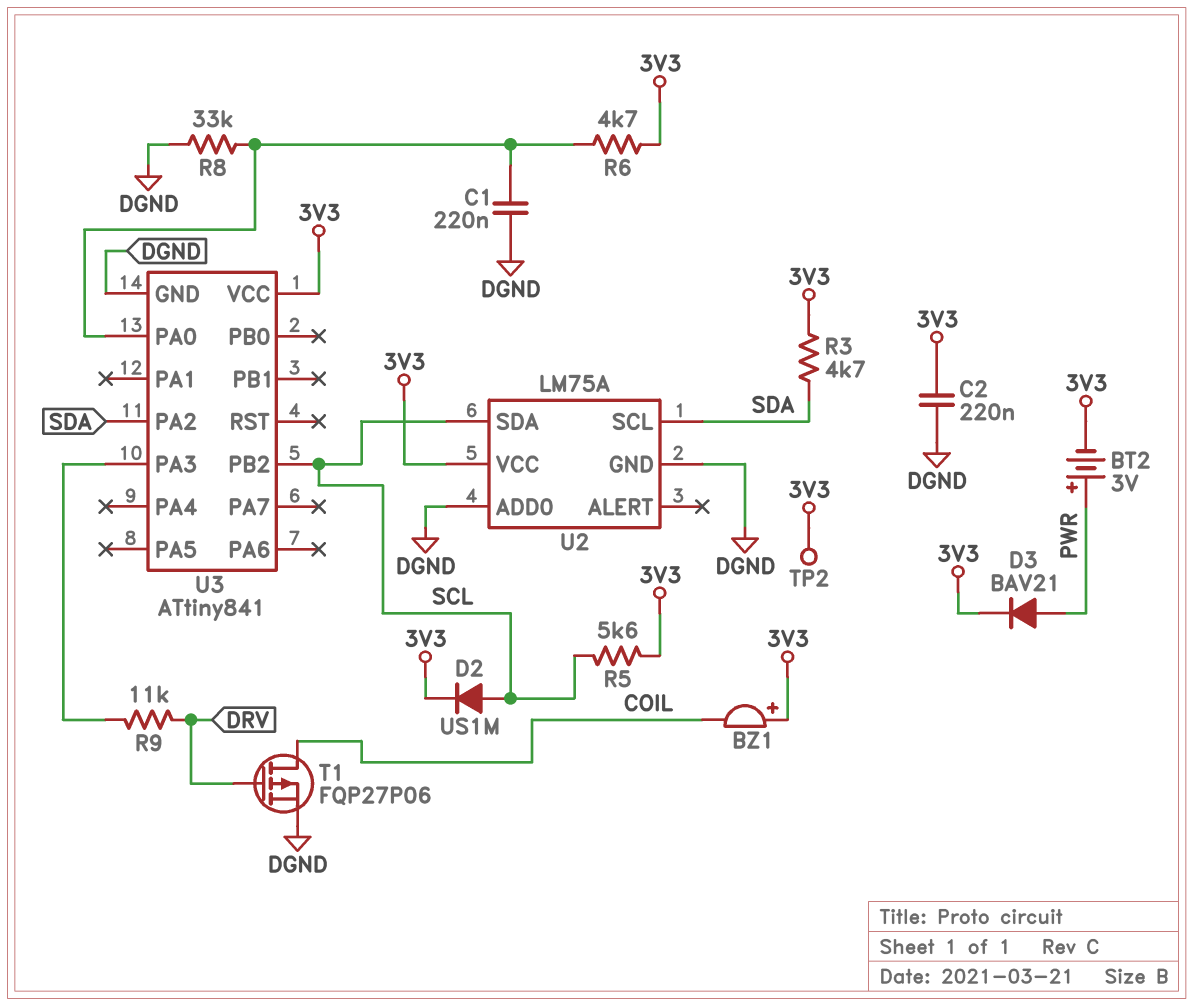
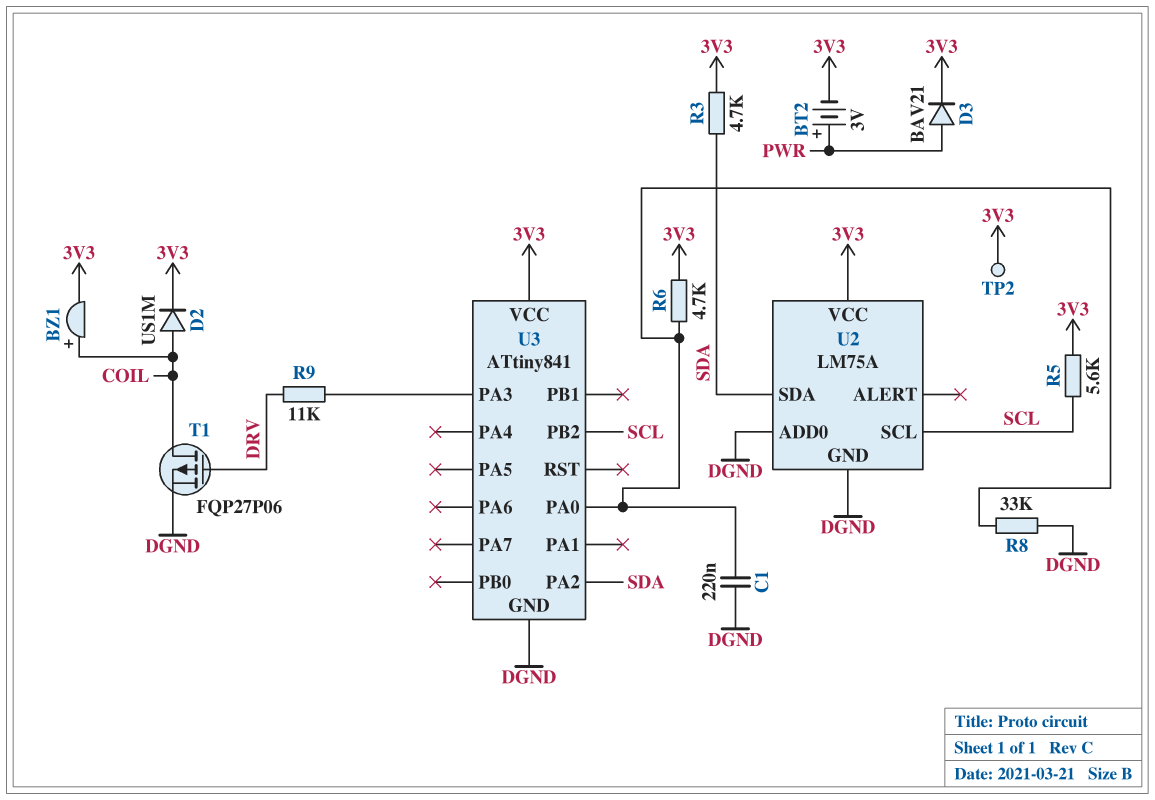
BZ1: buzzer (plus 3V3, minus COIL) -> buzzer (plus COIL, minus 3V3)
C2: 220nF (3V3, DGND) -> none
D2: diode US1M (A SCL, K 3V3) -> diode US1M (A COIL, K 3V3)
U2 pin SCL: SDA -> SCL
U2 pin SDA: SCL -> SDA

